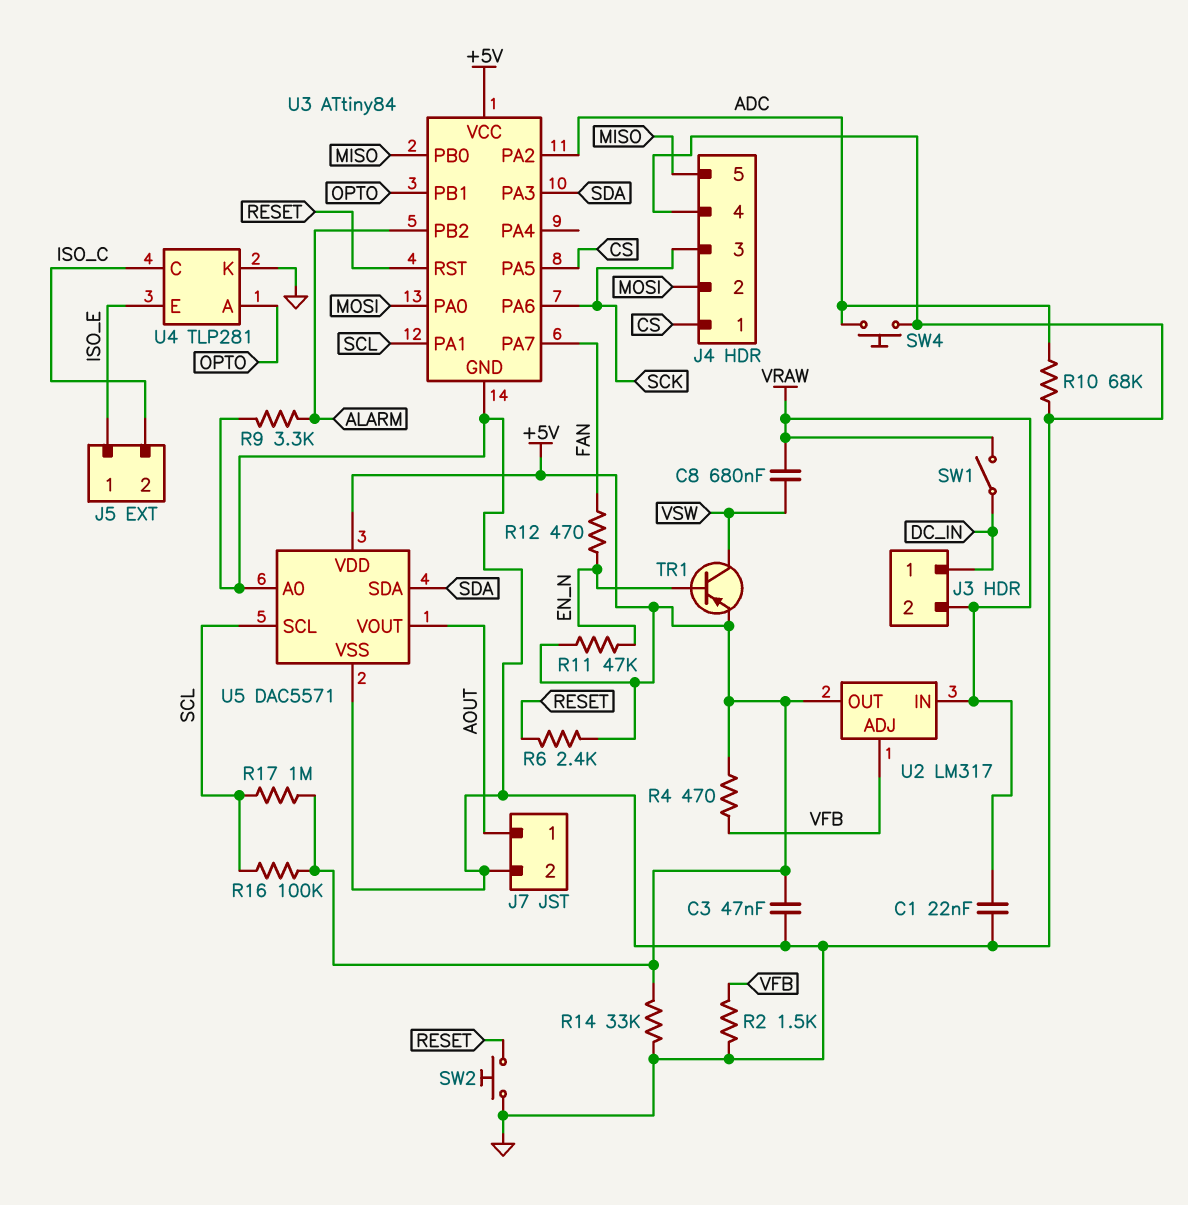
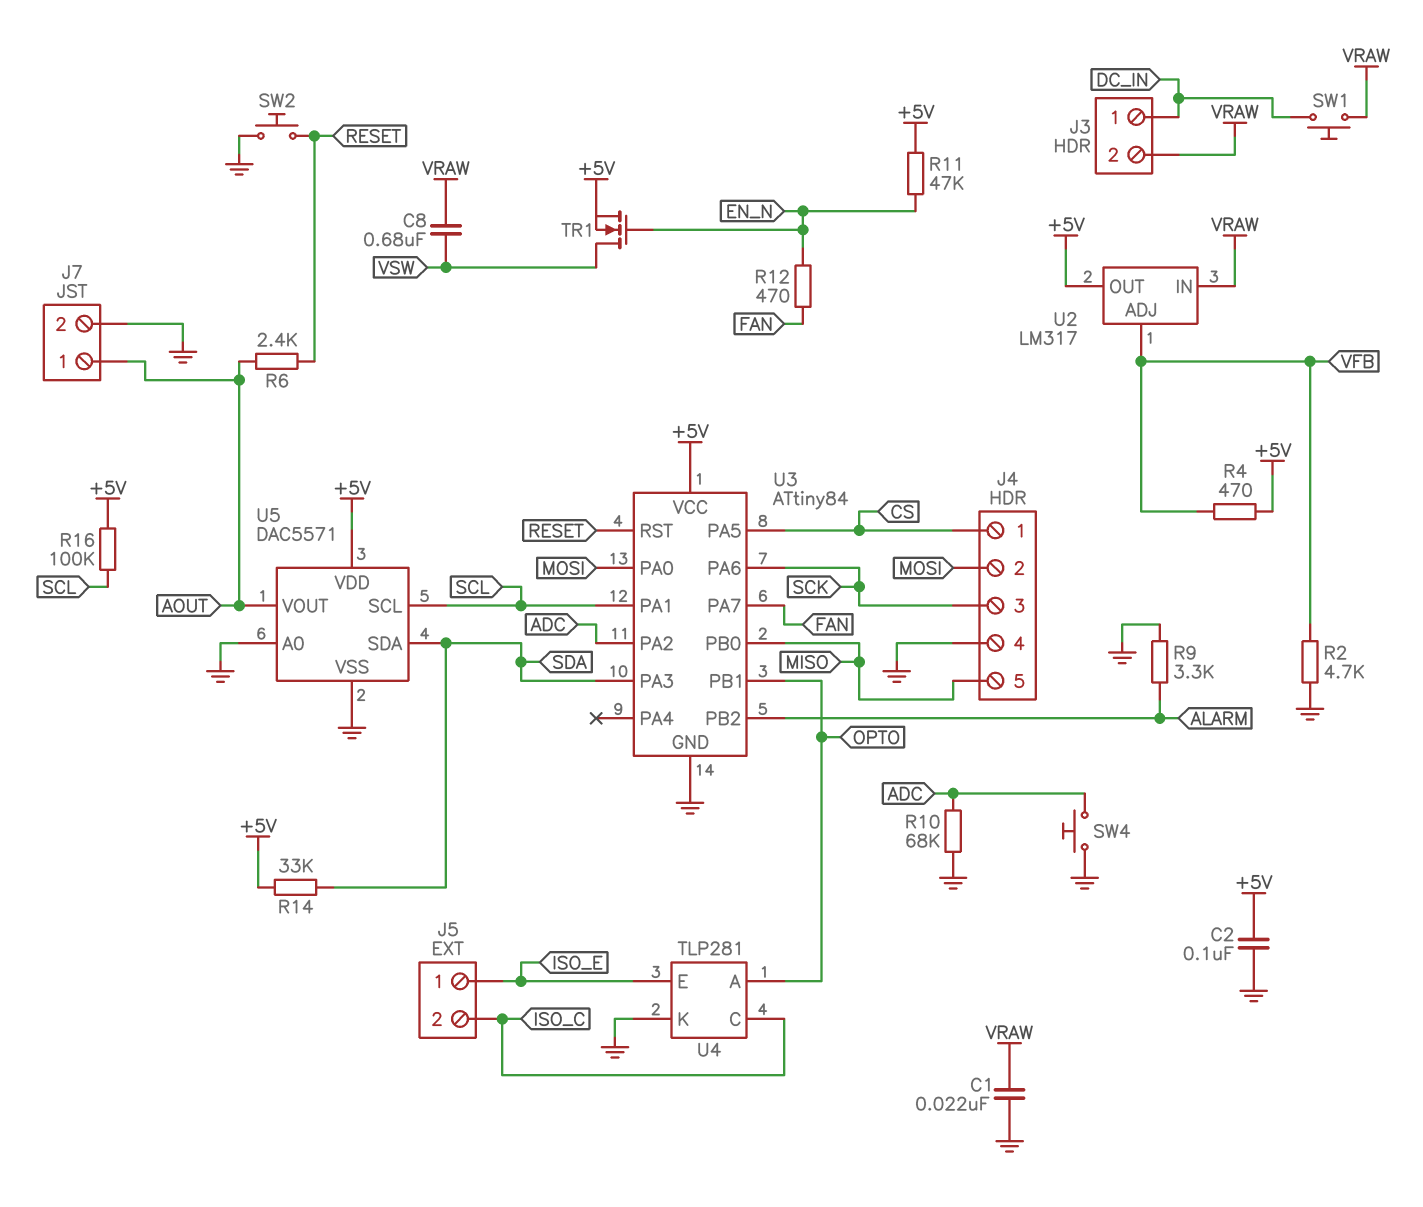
C2: none -> 100nF (+5V, GND)
C3: 47nF (+5V, GND) -> none
R2: 1.5k (GND, VFB) -> 4.7k (GND, VFB)
R6: 2.4k (+5V, RESET) -> 2.4k (AOUT, RESET)
R14: 33k (+5V, GND) -> 33k (+5V, SDA)
R17: 1M (+5V, SCL) -> none
SW1: switch (DC_IN, VRAW) -> button (DC_IN, VRAW)
TR1: PNP (B EN_N, C VSW, E +5V) -> NMOS (G EN_N, D VSW, S +5V)

